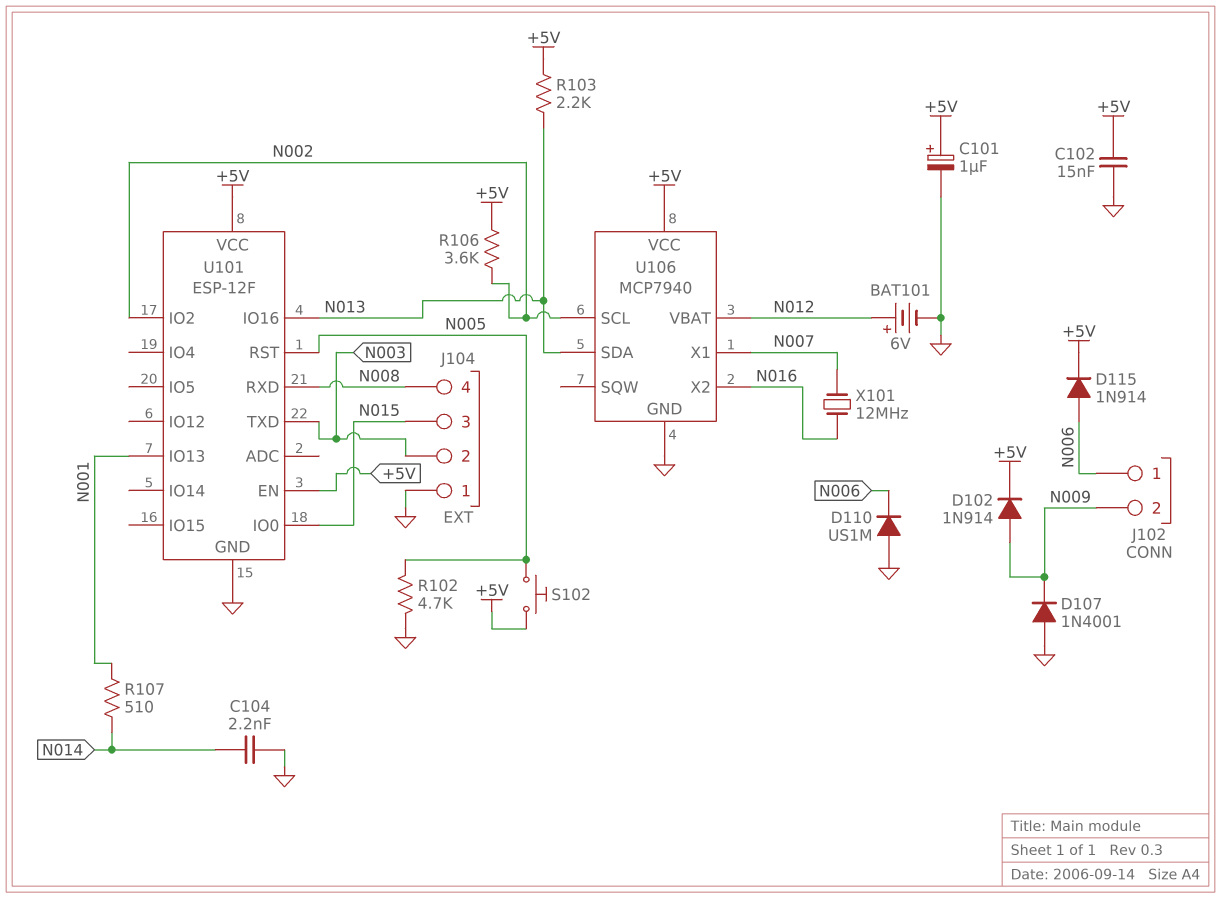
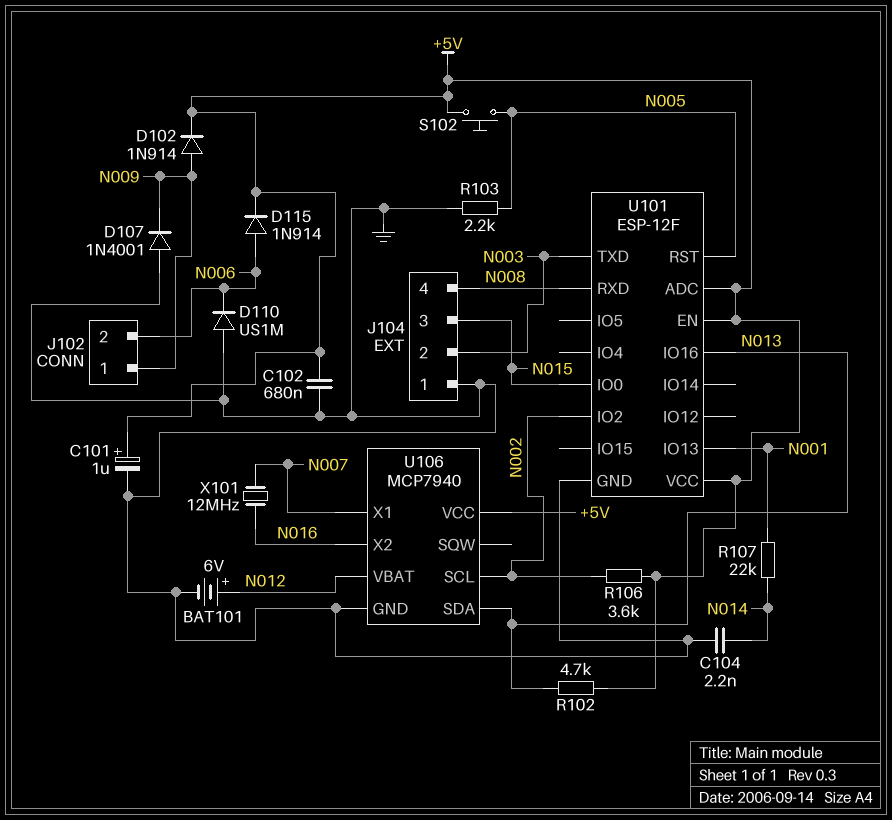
C102: 15nF (+5V, GND) -> 680nF (+5V, GND)
J102 pin 1: N006 -> N009
J102 pin 2: N009 -> N006
R102: 4.7k (GND, N005) -> 4.7k (+5V, N013)
R103: 2.2k (+5V, N013) -> 2.2k (GND, N005)
R107: 510 (N001, N014) -> 22k (N001, N014)
U101 pin ADC: none -> +5V

